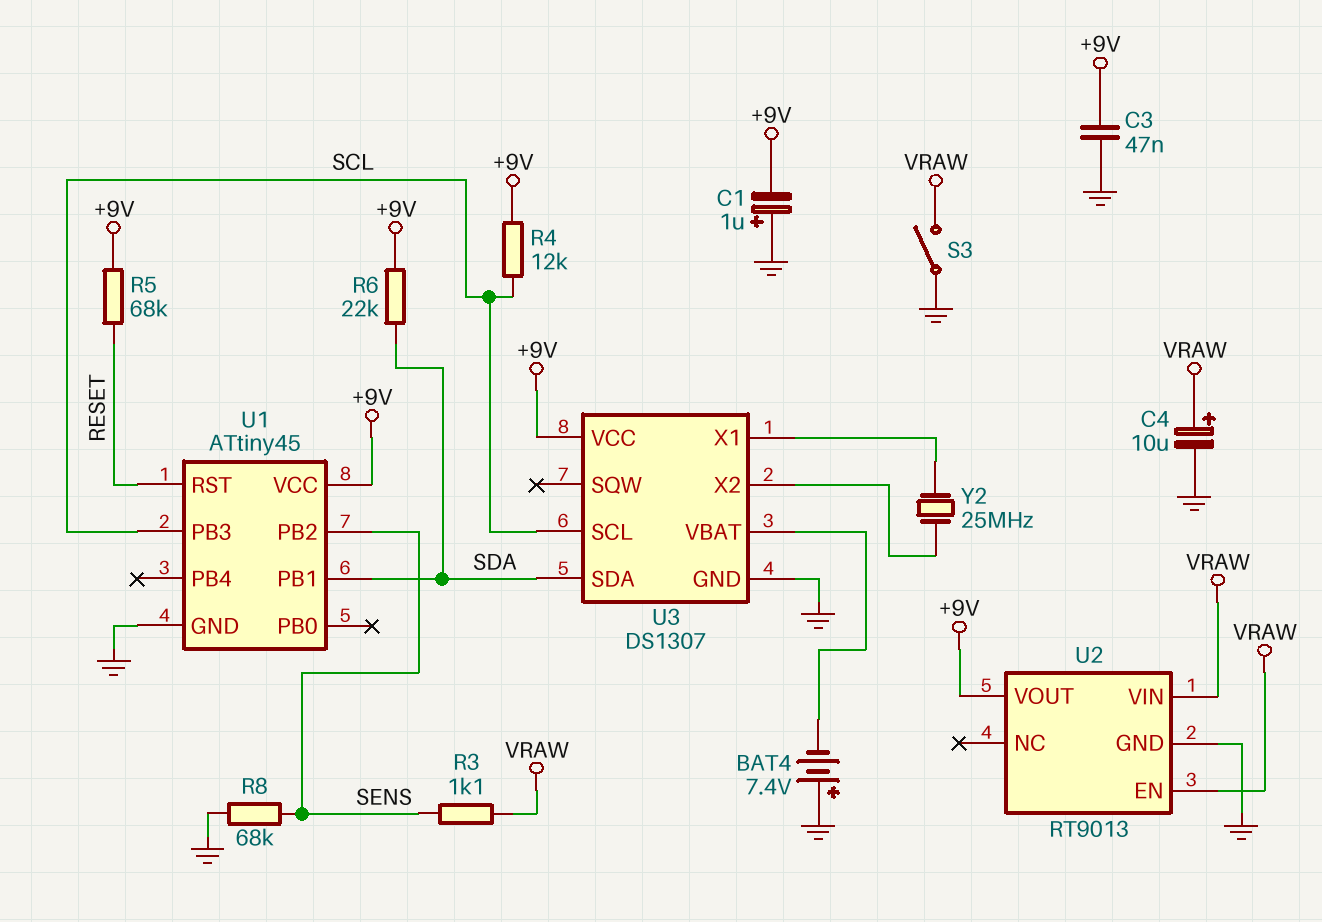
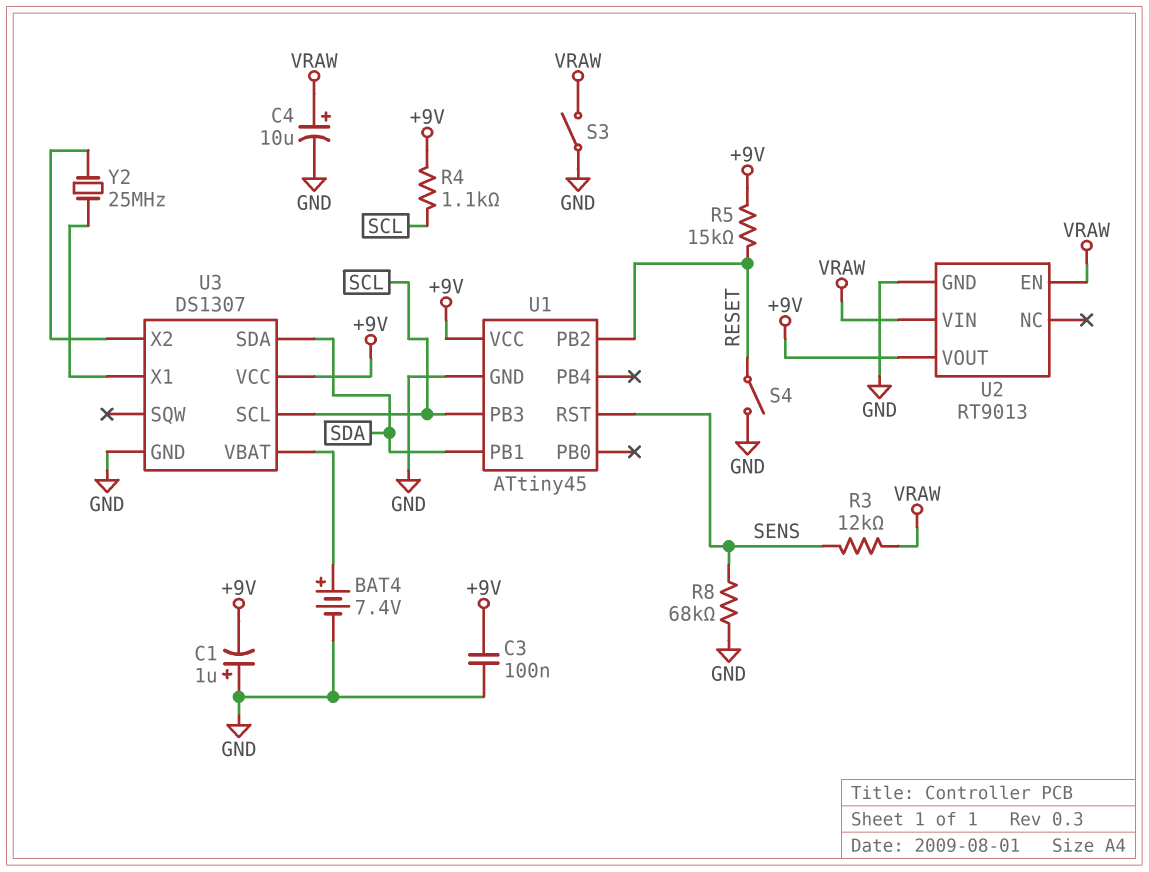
BAT4: 7.4V (plus GND, minus U3/VBAT) -> 7.4V (plus U3/VBAT, minus GND)
C3: 47nF (+9V, GND) -> 100nF (+9V, GND)
R3: 1.1k (SENS, VRAW) -> 12k (SENS, VRAW)
R4: 12k (+9V, SCL) -> 1.1k (+9V, SCL)
R5: 68k (+9V, RESET) -> 15k (+9V, RESET)
R6: 22k (+9V, SDA) -> none
S4: none -> switch (GND, RESET)
U1 pin PB2: SENS -> RESET
U1 pin RST: RESET -> SENS

